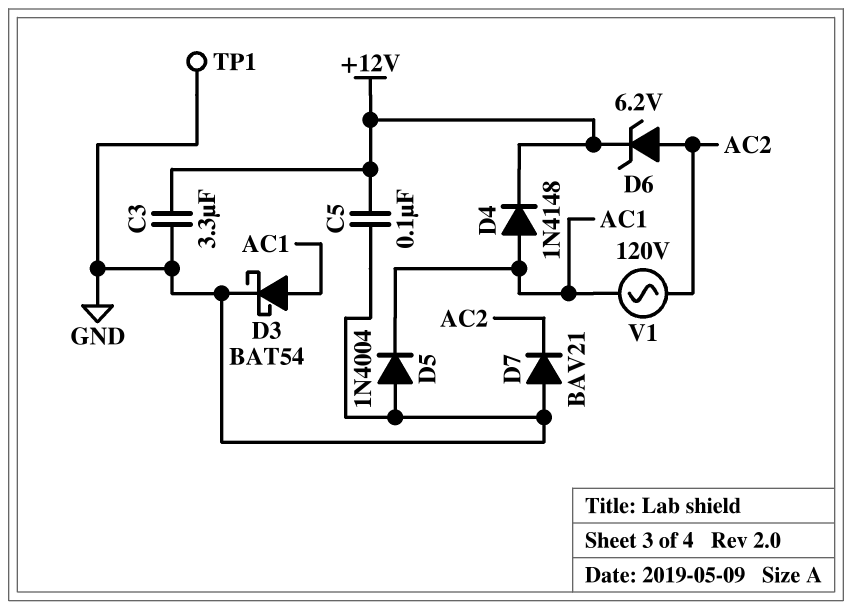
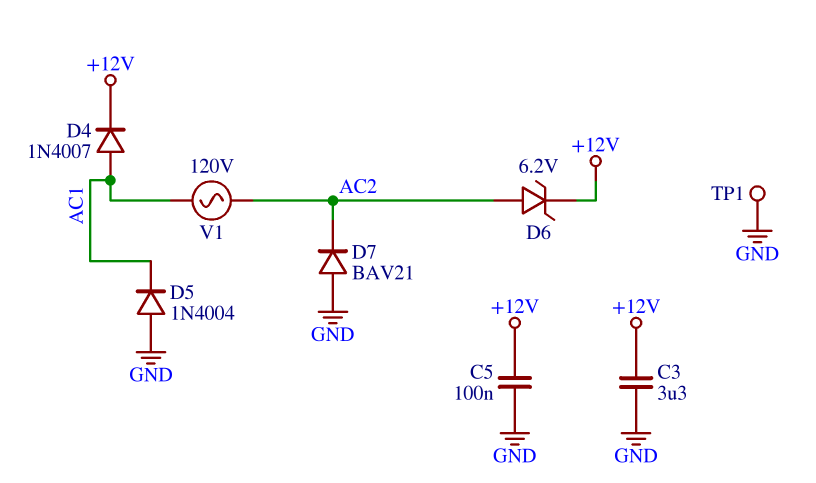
D3: schottky BAT54 (A AC1, K GND) -> none
D4: diode 1N4148 (A AC1, K +12V) -> diode 1N4007 (A AC1, K +12V)

